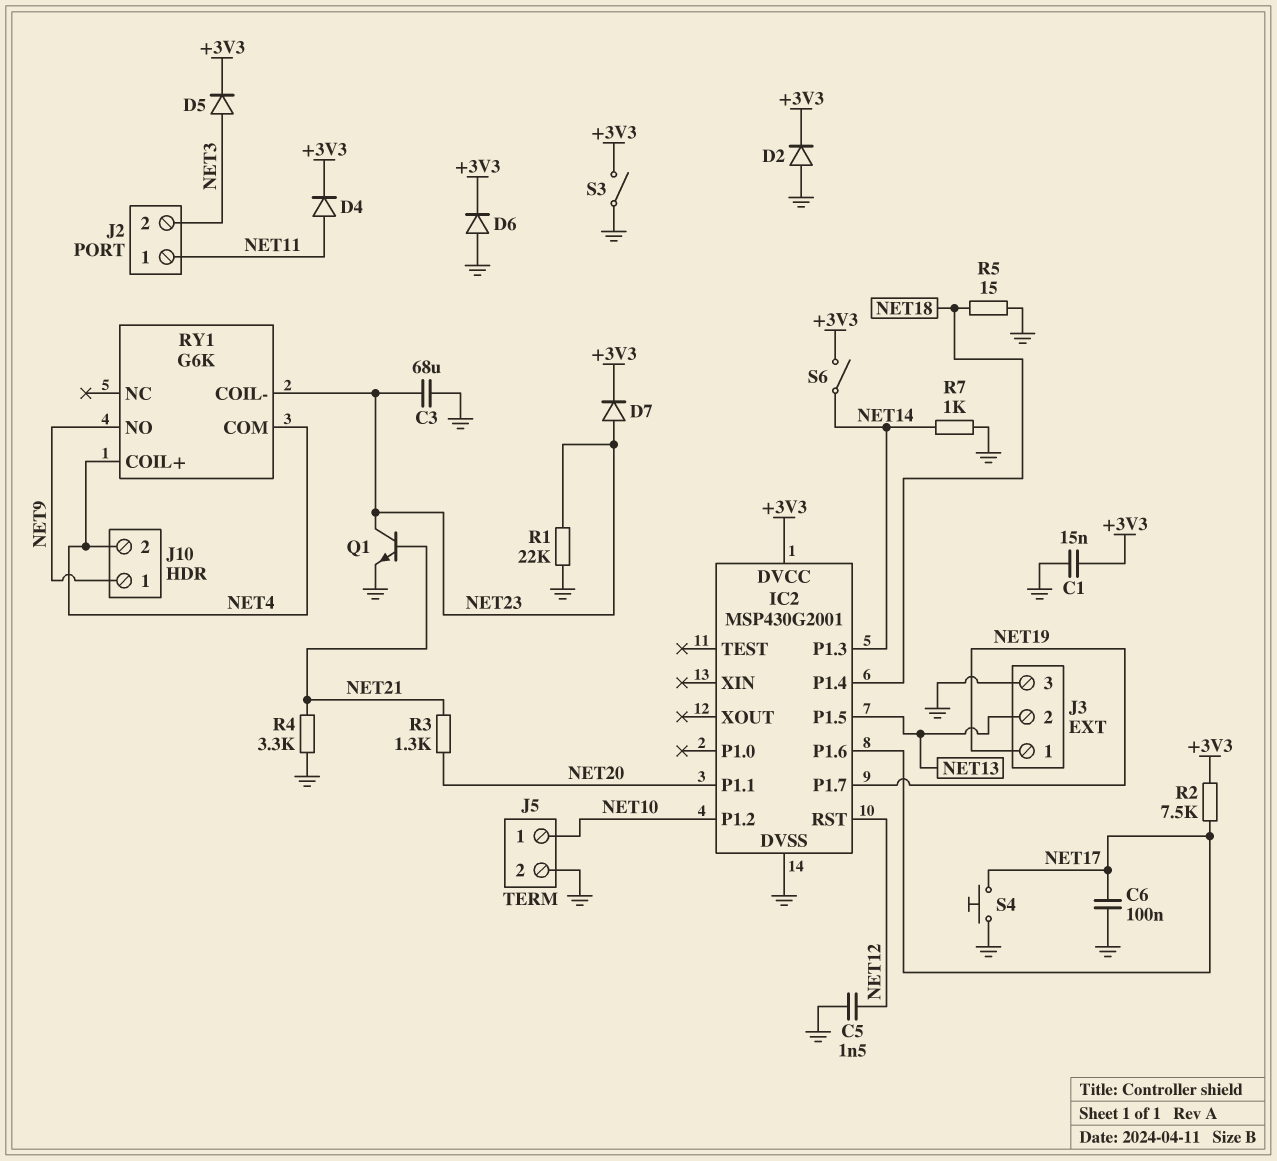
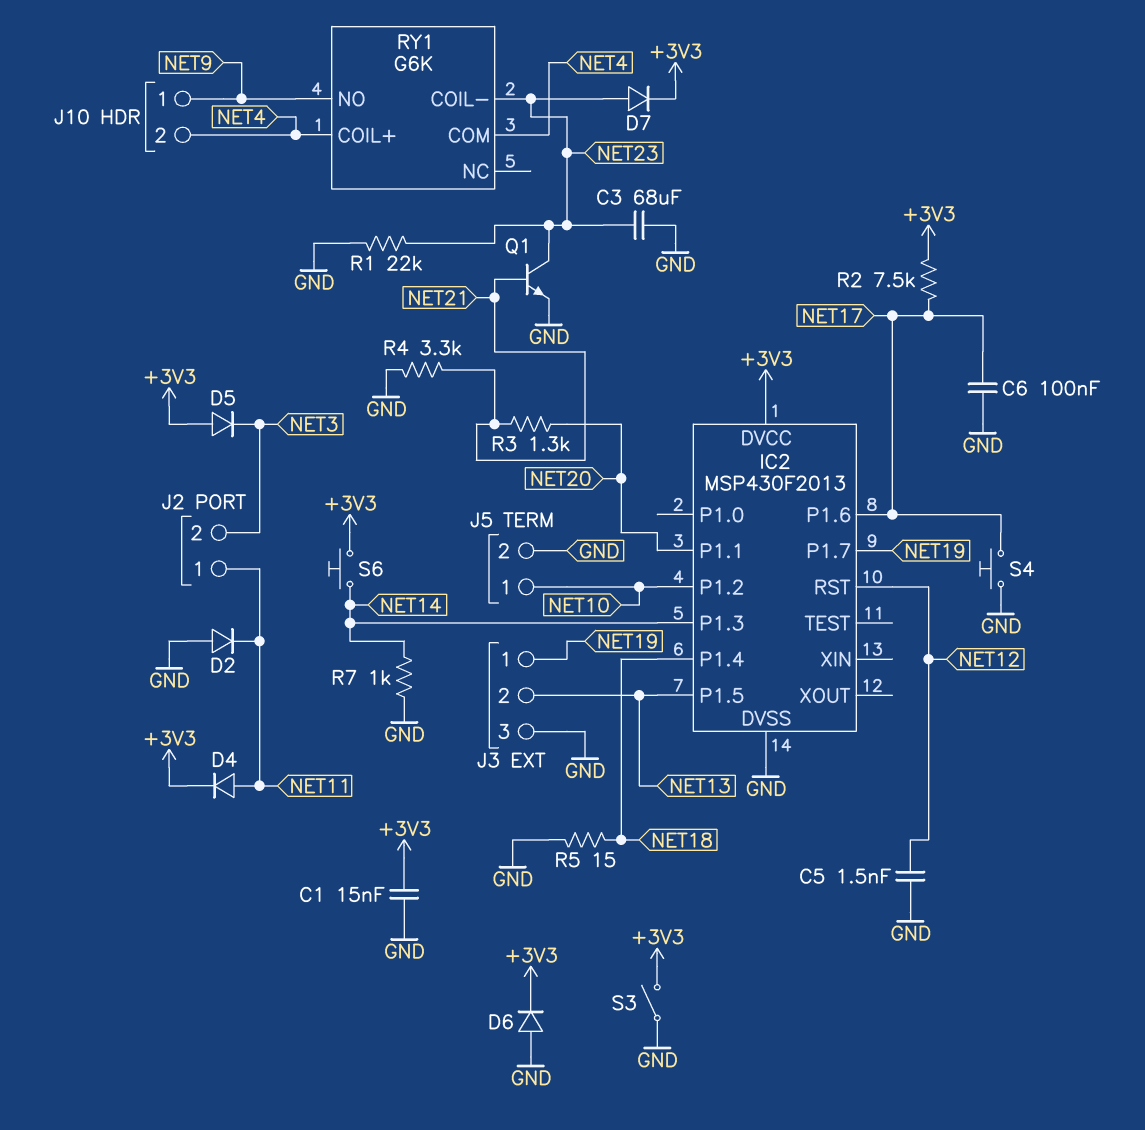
D2: diode (A GND, K +3V3) -> diode (A GND, K NET11)
D5: diode (A NET3, K +3V3) -> diode (A +3V3, K NET3)
IC2: MSP430G2001 -> MSP430F2013
S6: switch (+3V3, NET14) -> button (+3V3, NET14)

